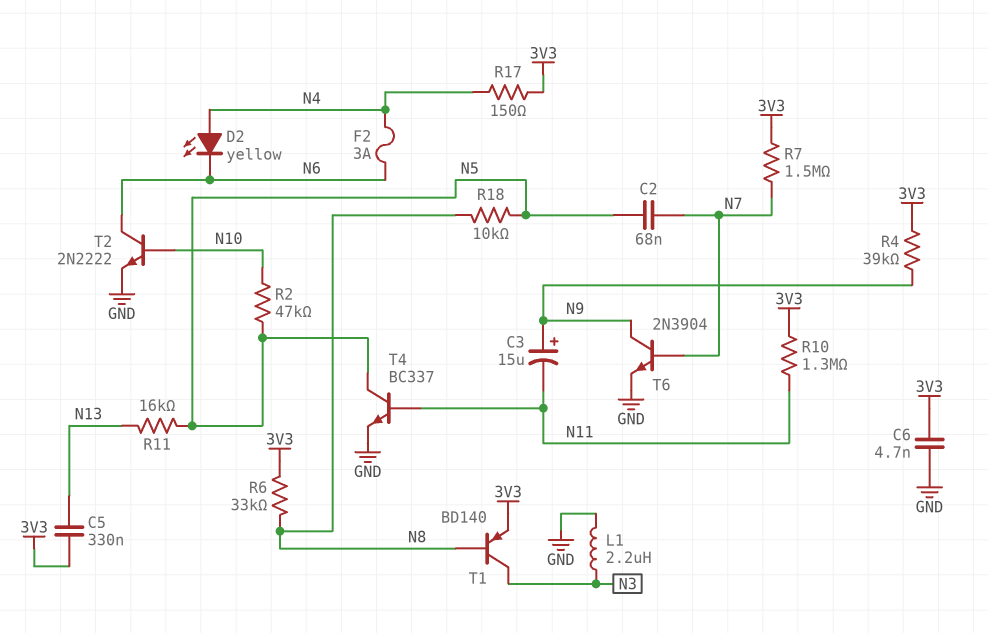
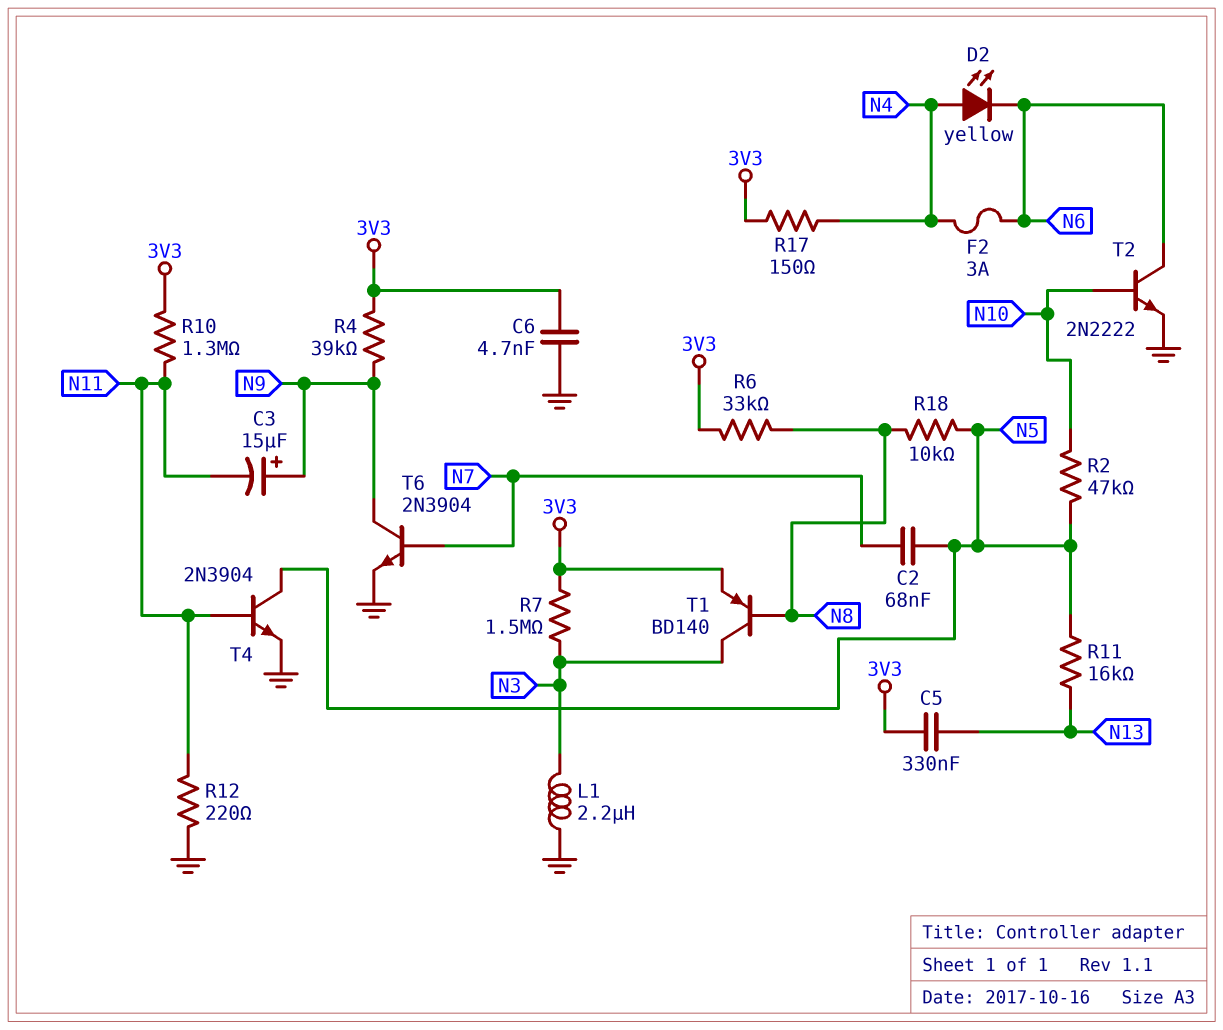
R7: 1.5M (3V3, N7) -> 1.5M (3V3, N3)
R12: none -> 220 (GND, N11)
T4: NPN BC337 (B N11, C N5, E GND) -> NPN 2N3904 (B N11, C N5, E GND)

